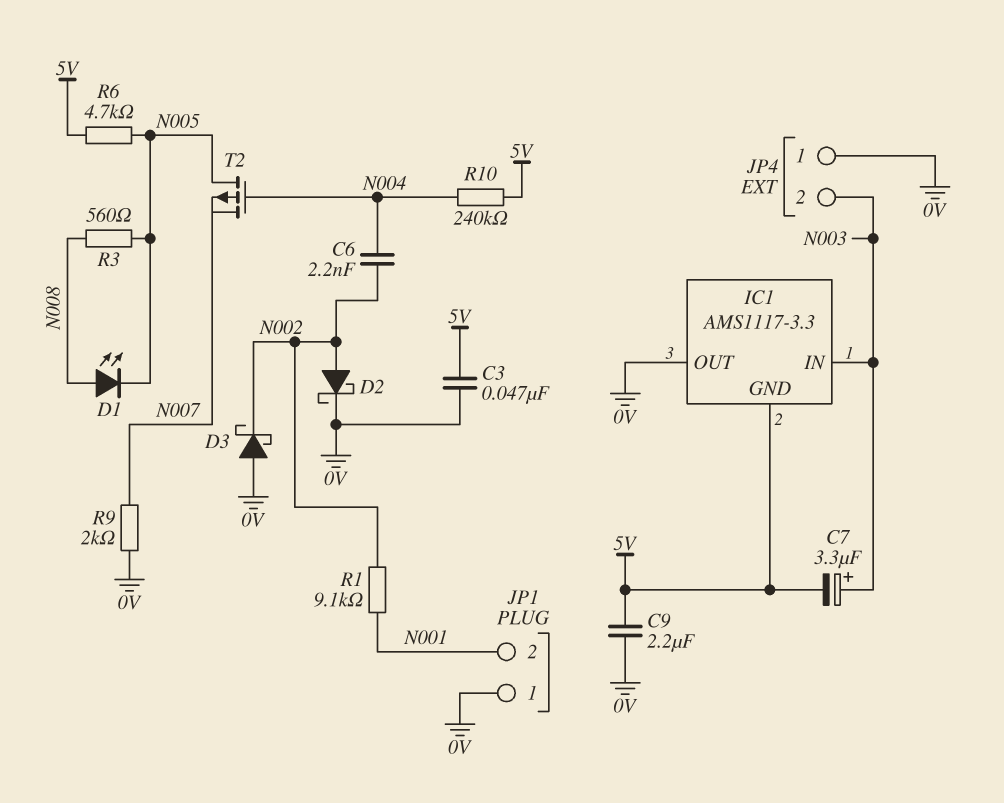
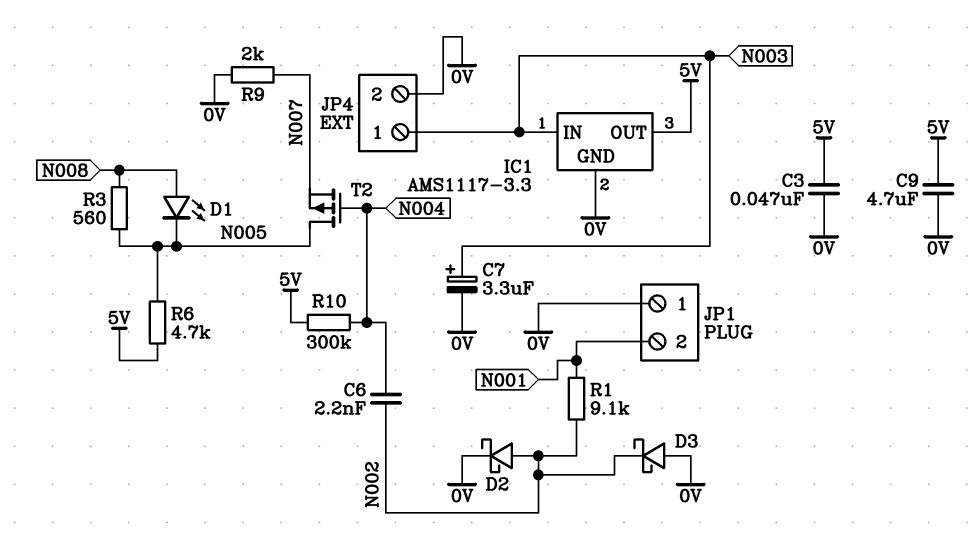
C7: 3.3uF (plus N003, minus 5V) -> 3.3uF (plus N003, minus 0V)
C9: 2.2uF (0V, 5V) -> 4.7uF (0V, 5V)
IC1 pin GND: 5V -> 0V
IC1 pin OUT: 0V -> 5V
JP4 pin 1: 0V -> N003
JP4 pin 2: N003 -> 0V
R10: 240k (5V, N004) -> 300k (5V, N004)

